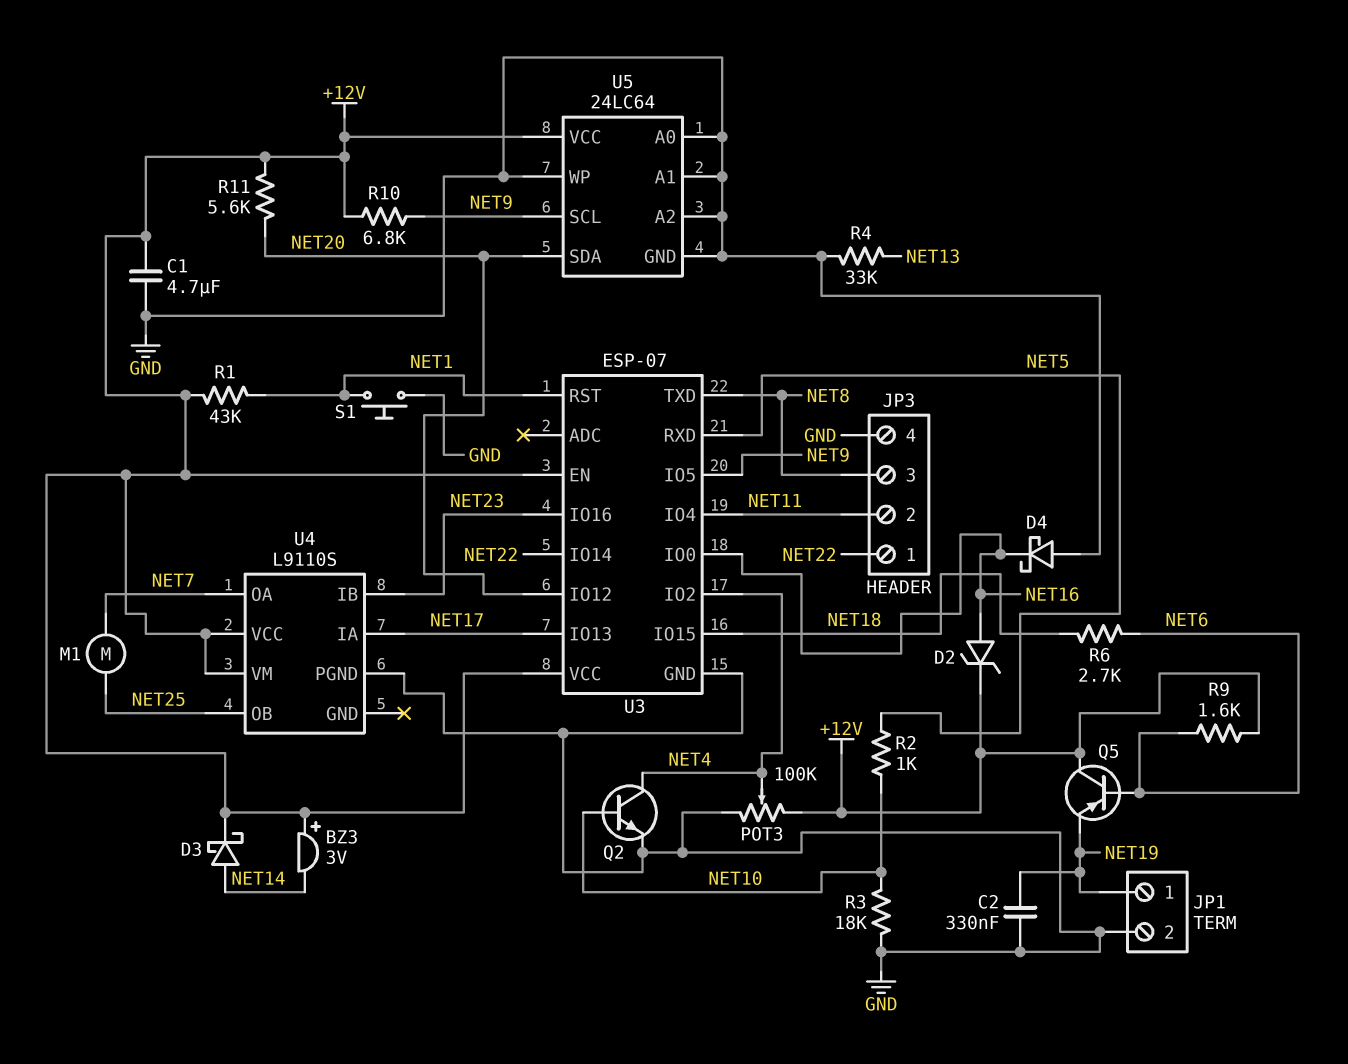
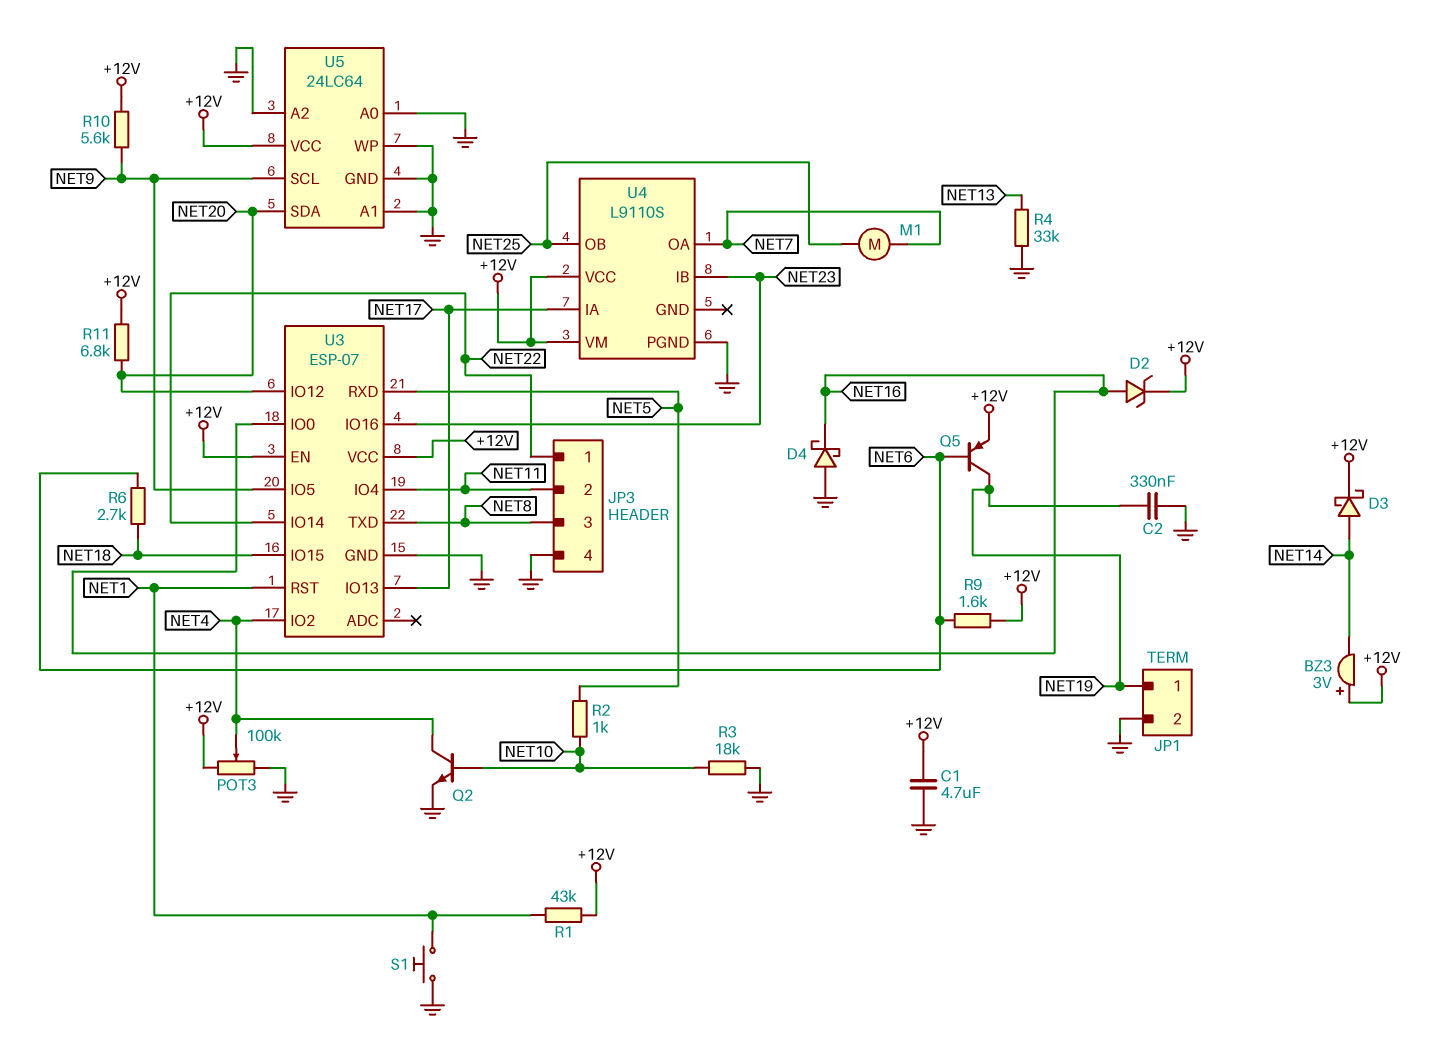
Q5: PNP (B NET6, C +12V, E NET19) -> PNP (B NET6, C NET19, E +12V)
R10: 6.8k (+12V, NET9) -> 5.6k (+12V, NET9)
R11: 5.6k (+12V, NET20) -> 6.8k (+12V, NET20)

